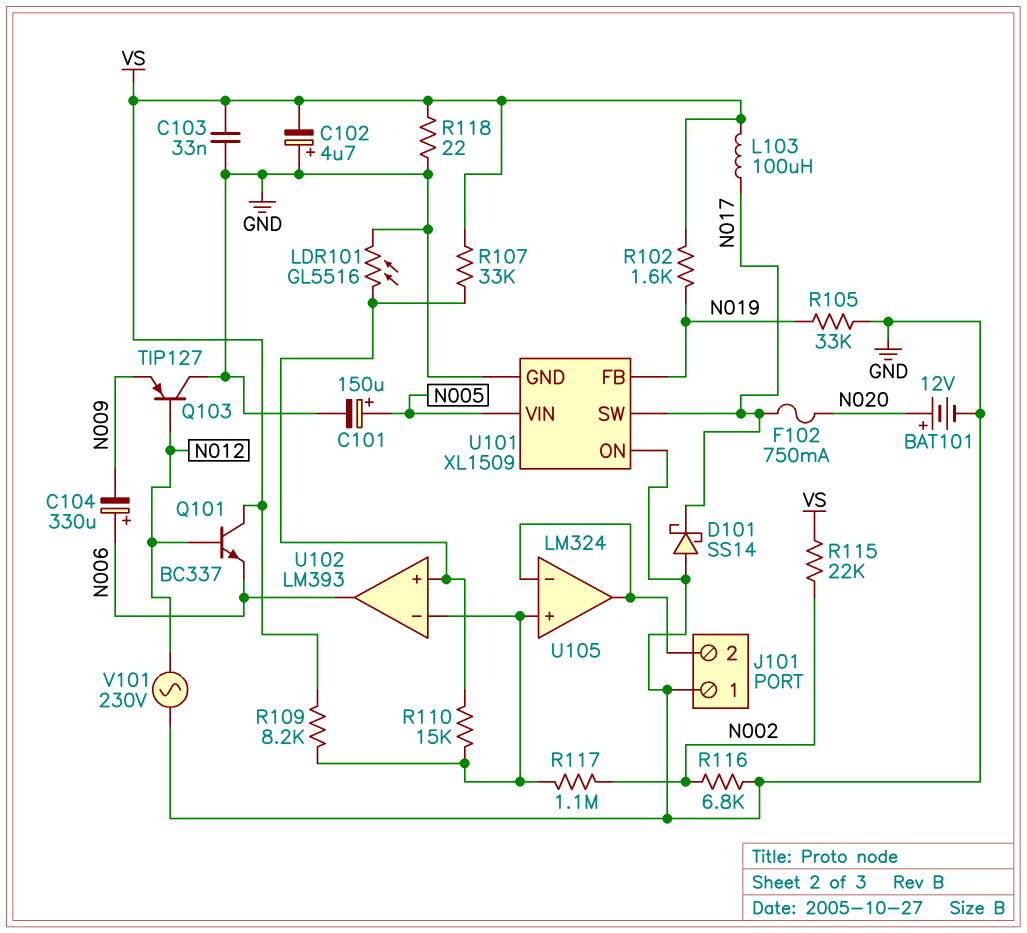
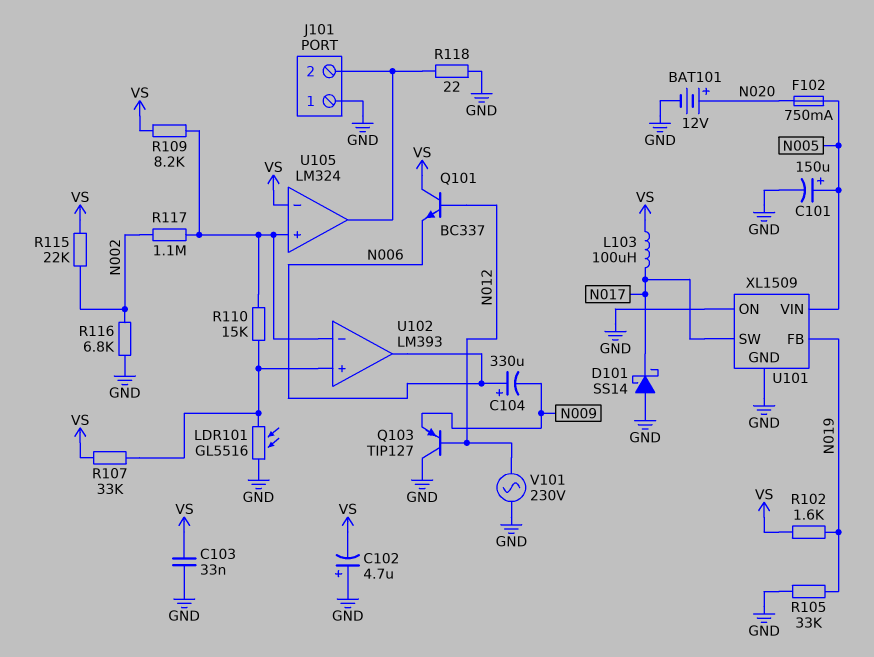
F102: 750mA (N017, N020) -> 750mA (N005, N020)
R118: 22 (GND, VS) -> 22 (GND, J101/2)
U105 pin in-: J101/2 -> VS

